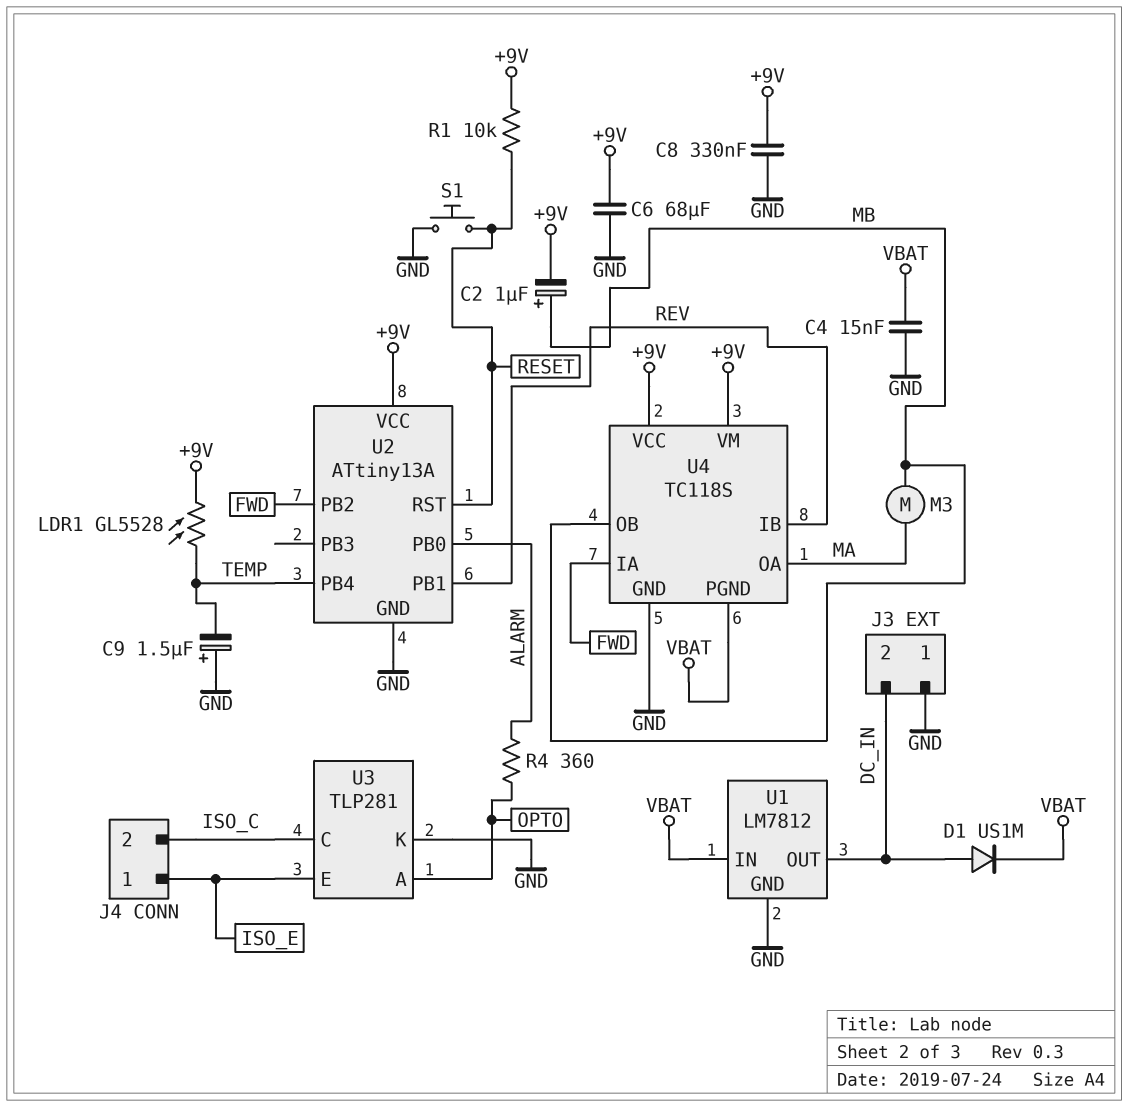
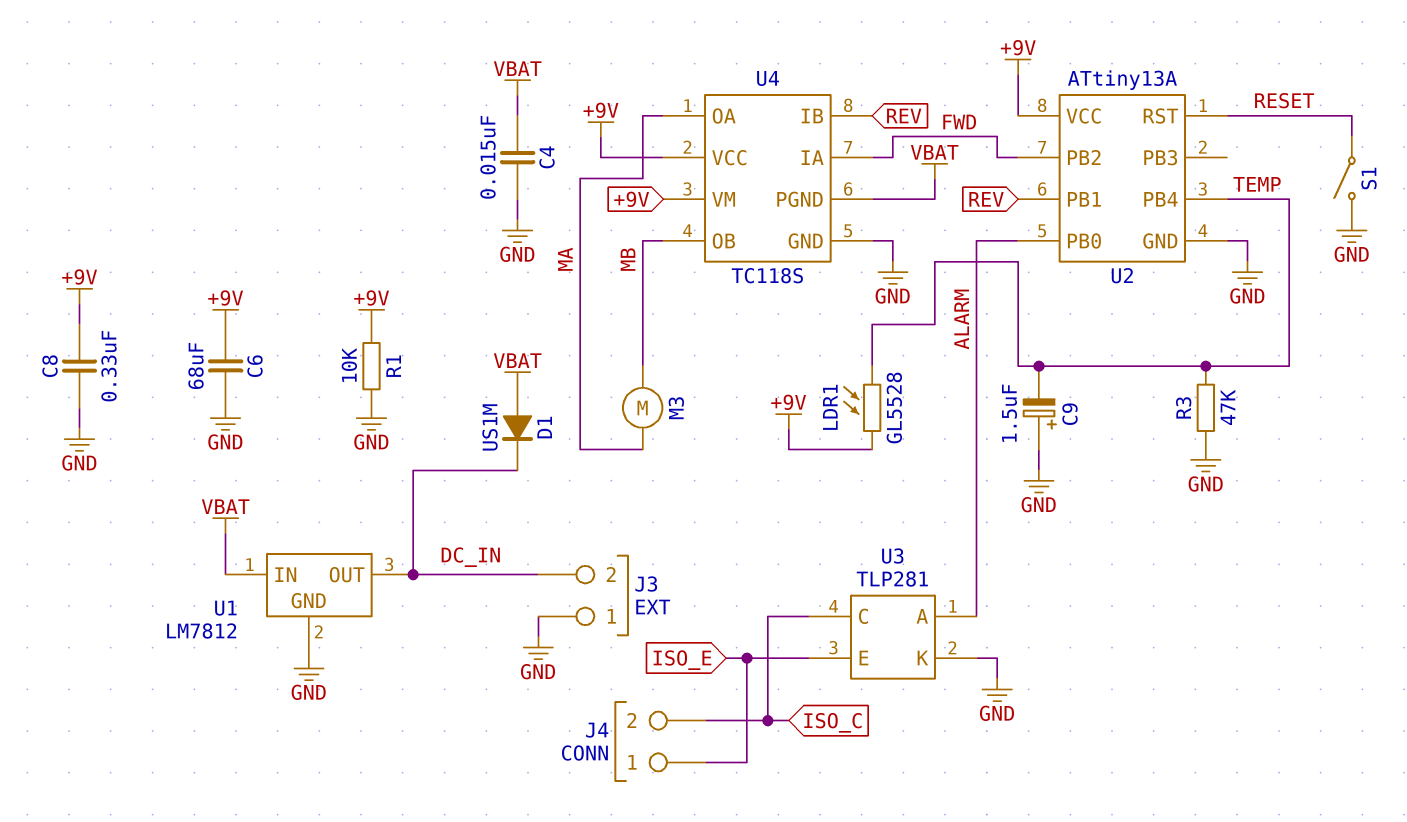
C2: 1uF (plus MB, minus +9V) -> none
D1: diode US1M (A DC_IN, K VBAT) -> diode US1M (A VBAT, K DC_IN)
R1: 10k (+9V, RESET) -> 10k (+9V, GND)
R3: none -> 47k (GND, TEMP)
R4: 360 (ALARM, OPTO) -> none
S1: button (GND, RESET) -> switch (GND, RESET)
U3 pin A: OPTO -> ALARM

